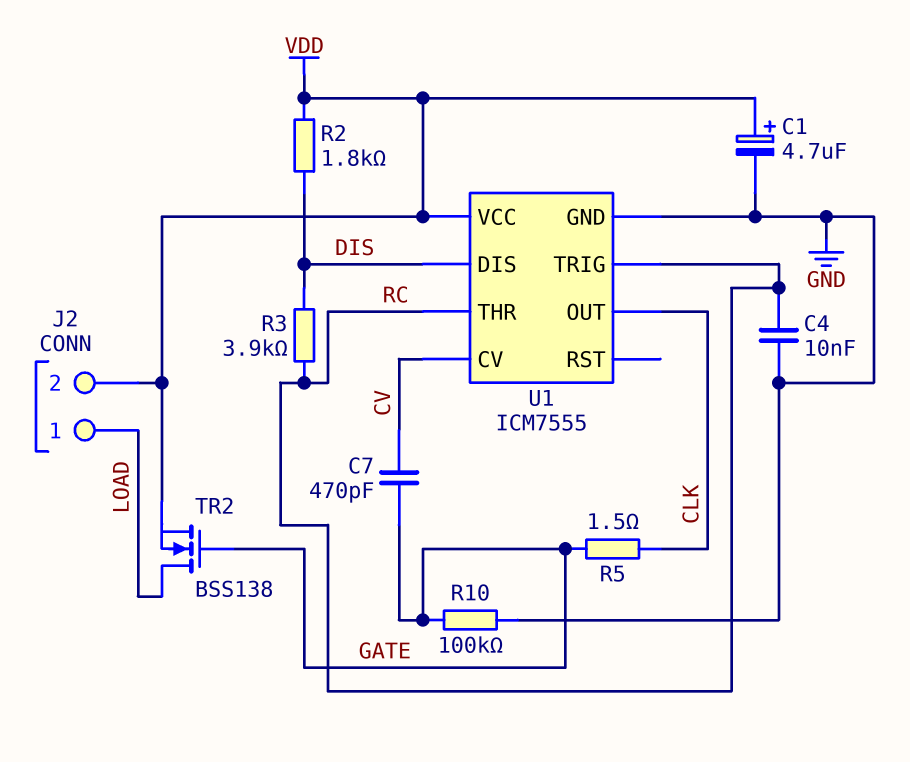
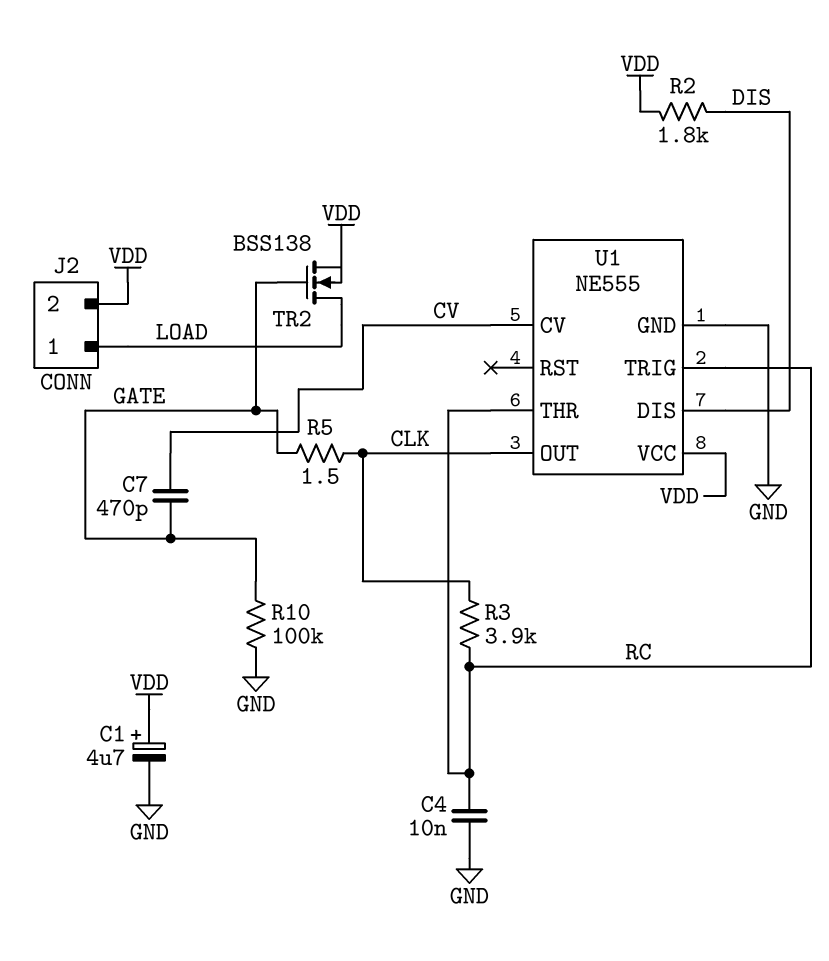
R3: 3.9k (DIS, RC) -> 3.9k (CLK, RC)
U1: ICM7555 -> NE555

